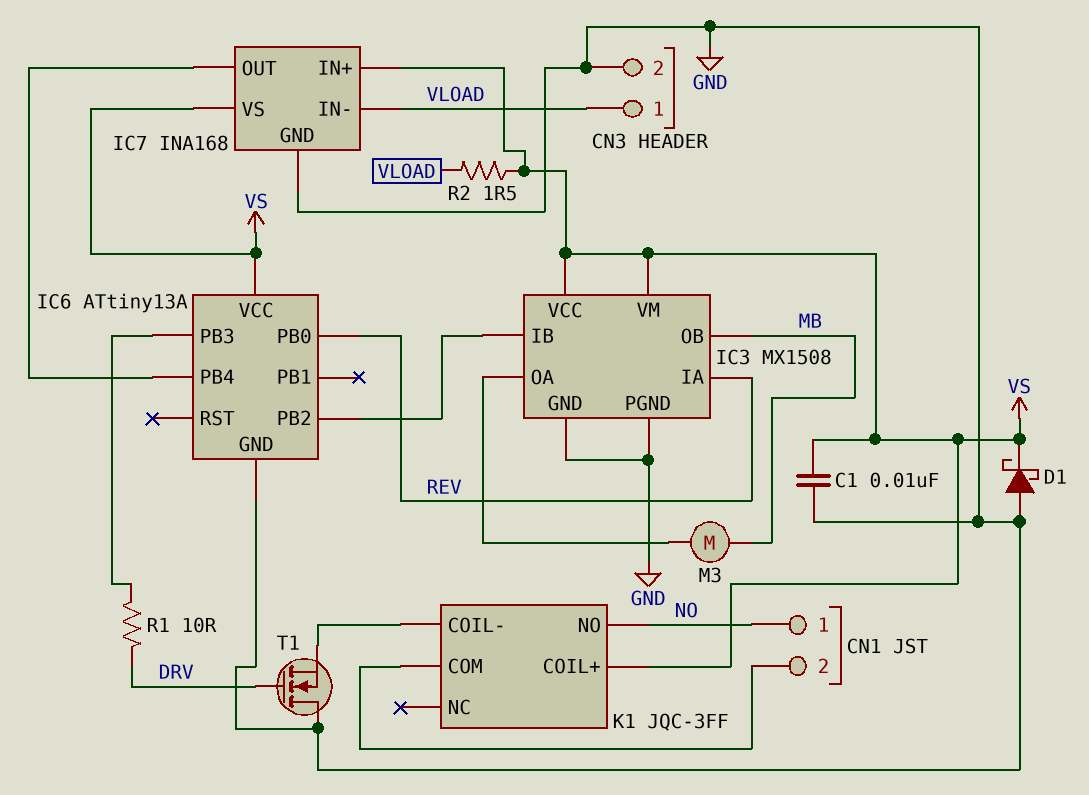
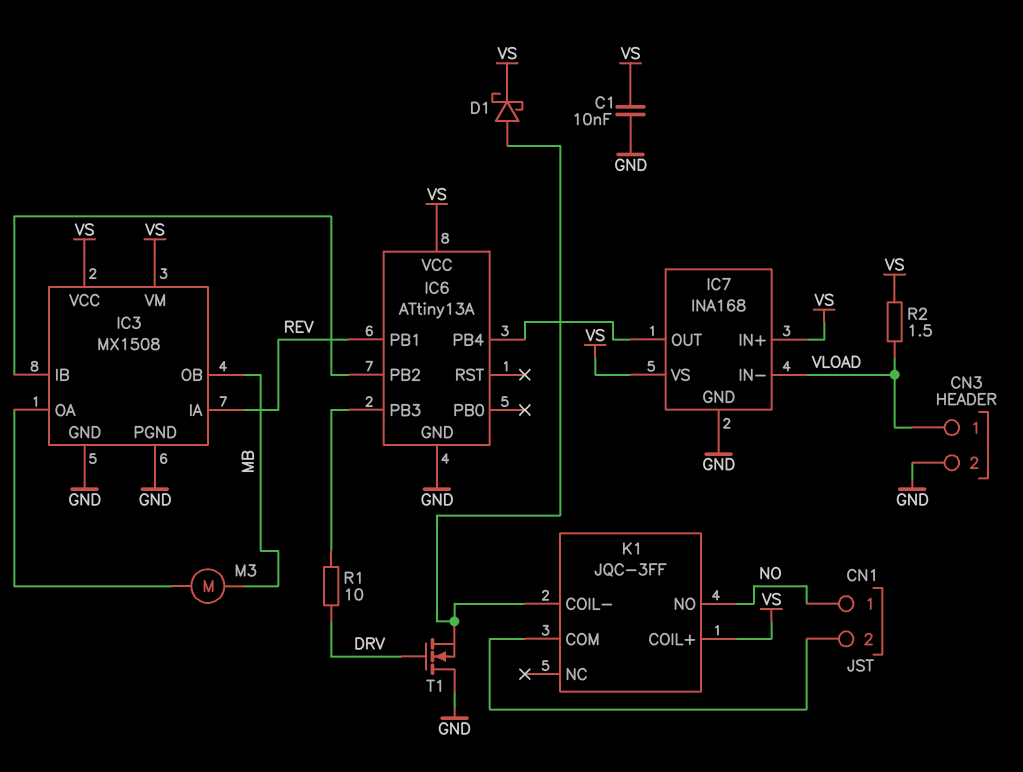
D1: schottky (A GND, K VS) -> schottky (A K1/COIL-, K VS)
IC6 pin PB0: REV -> none
IC6 pin PB1: none -> REV

